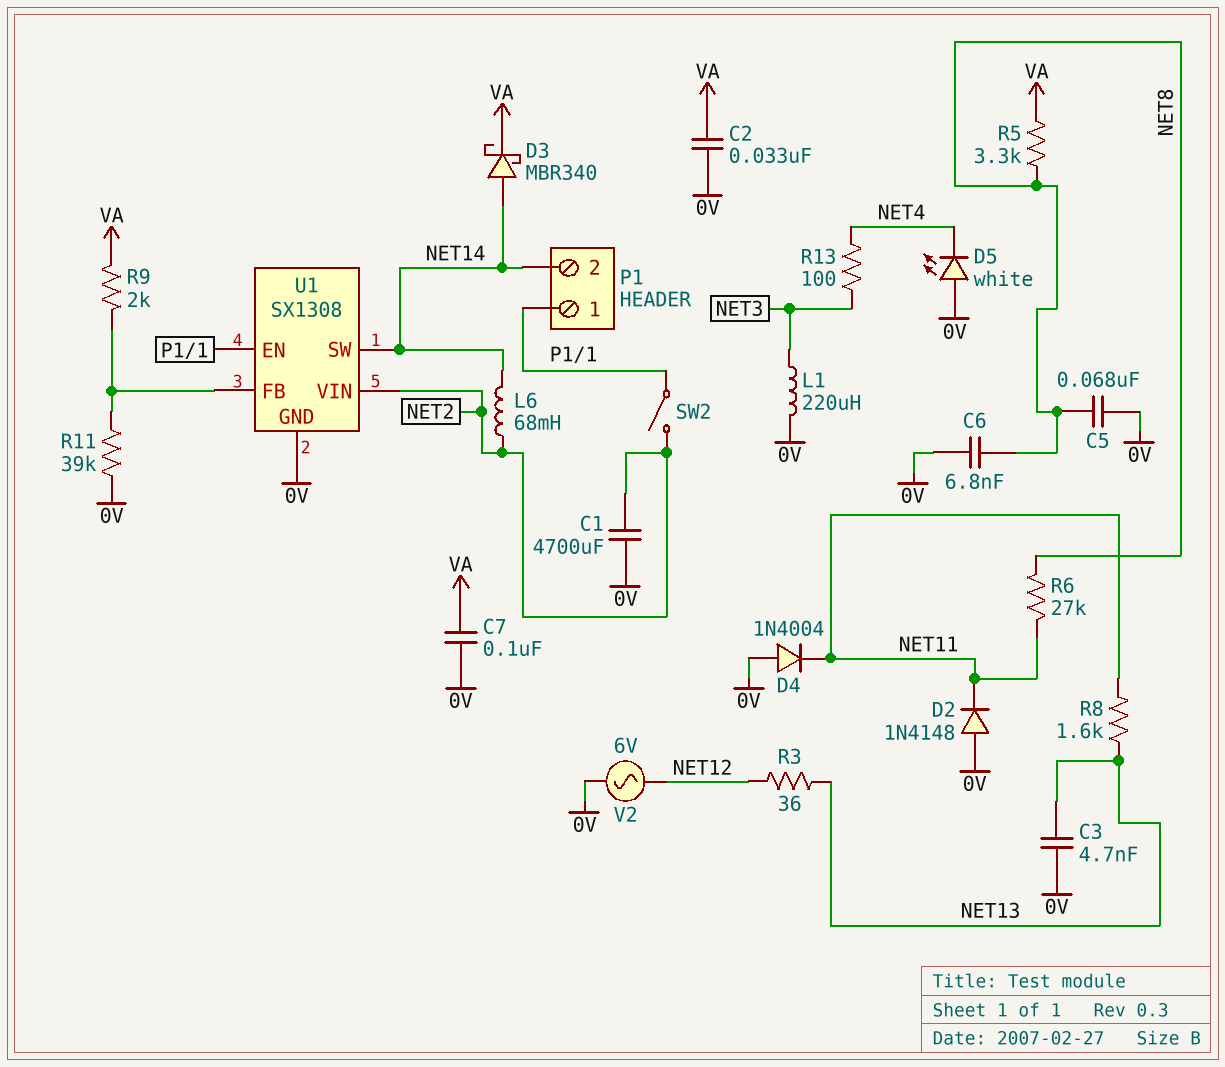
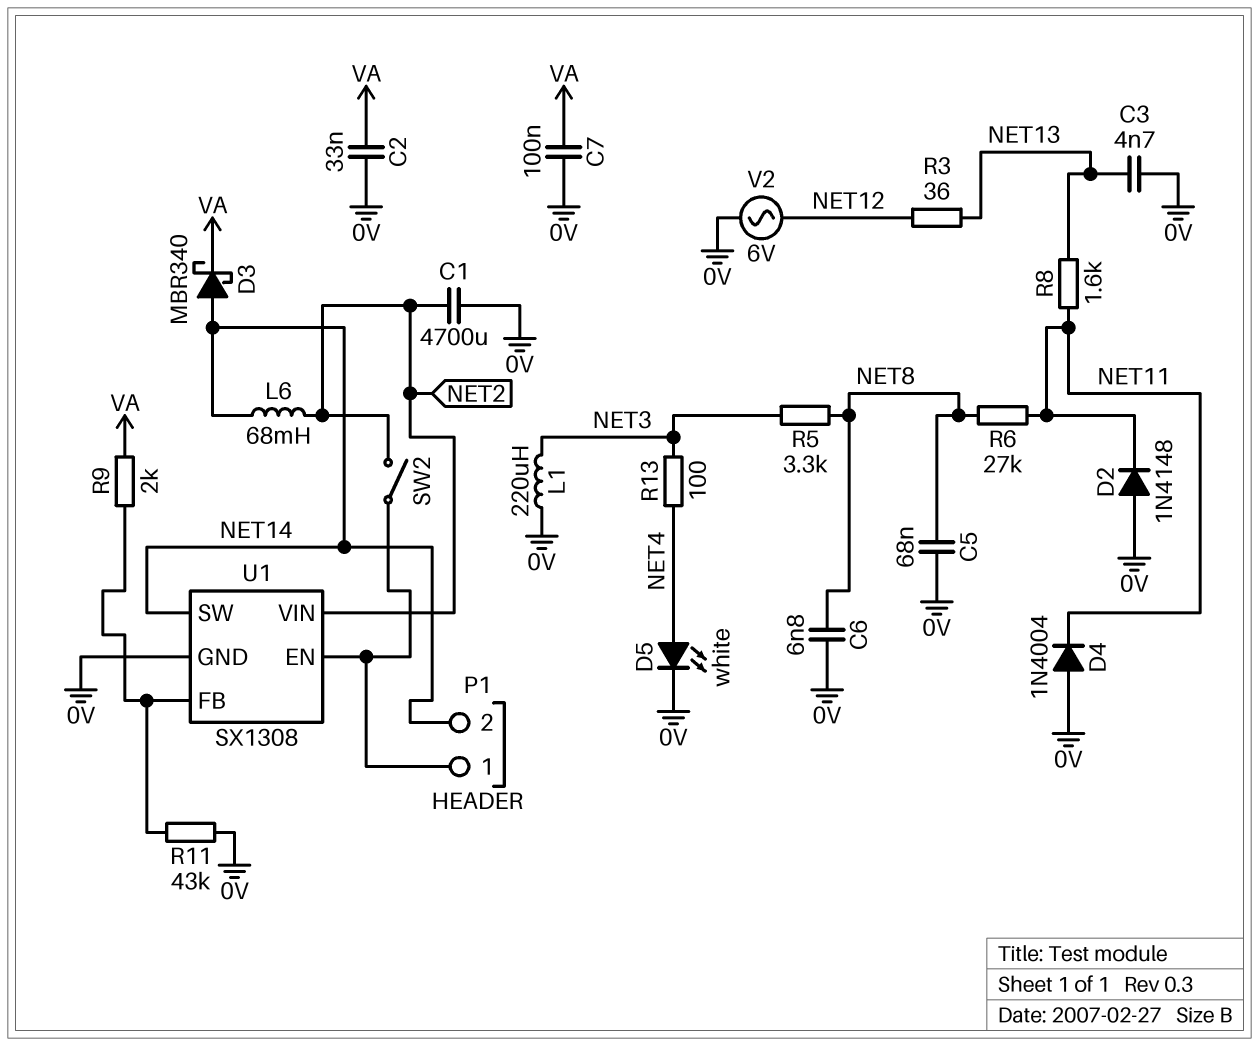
D5: LED white (A 0V, K NET4) -> LED white (A NET4, K 0V)
R5: 3.3k (NET8, VA) -> 3.3k (NET3, NET8)
R11: 39k (0V, U1/FB) -> 43k (0V, U1/FB)

